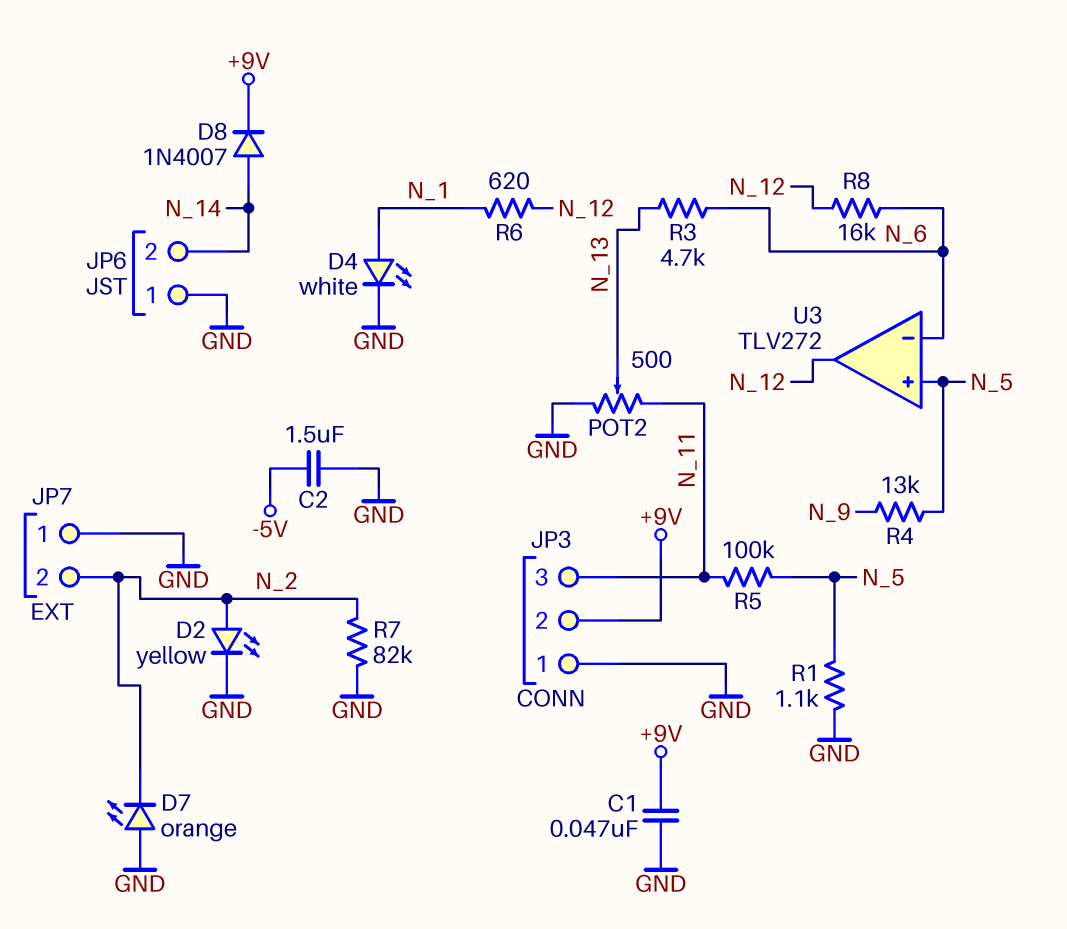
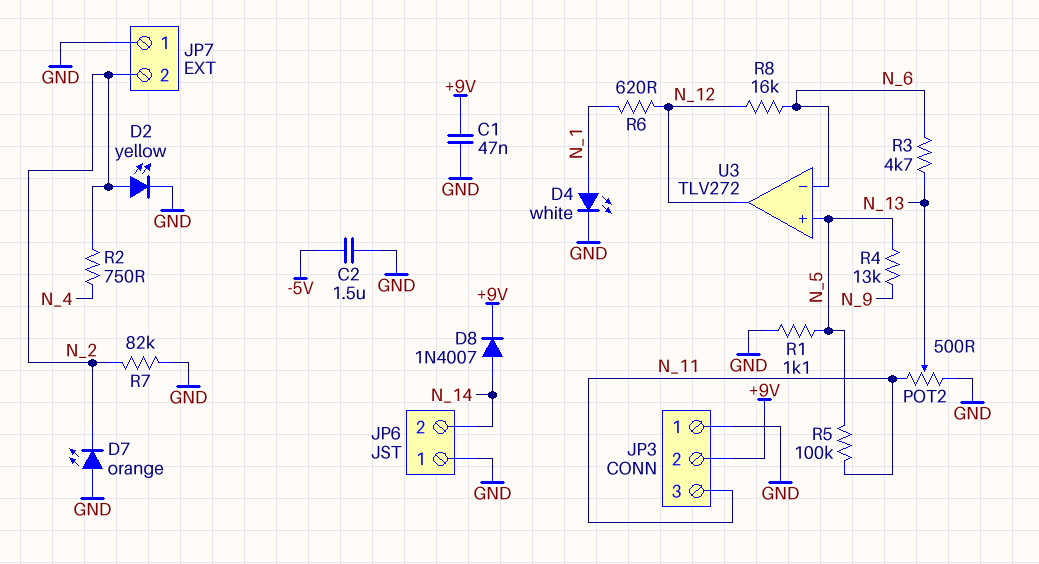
R2: none -> 750 (N_2, N_4)

